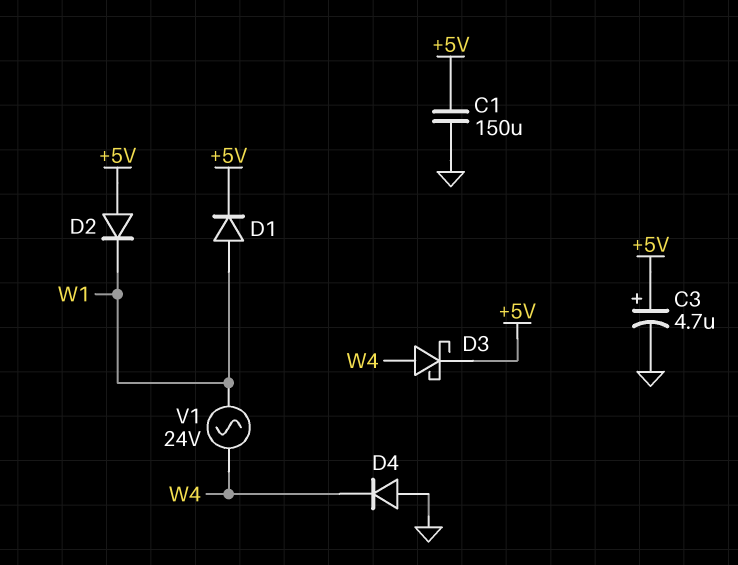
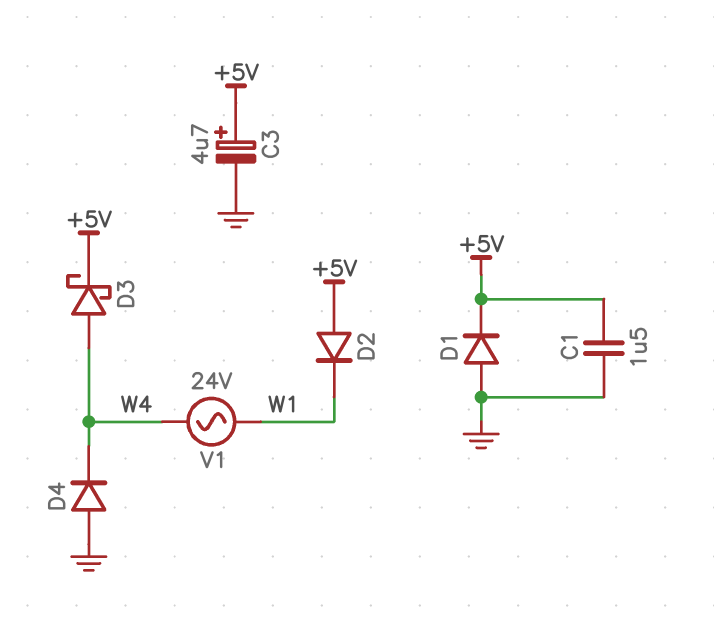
C1: 150uF (+5V, GND) -> 1.5uF (+5V, GND)
D1: diode (A W1, K +5V) -> diode (A GND, K +5V)

